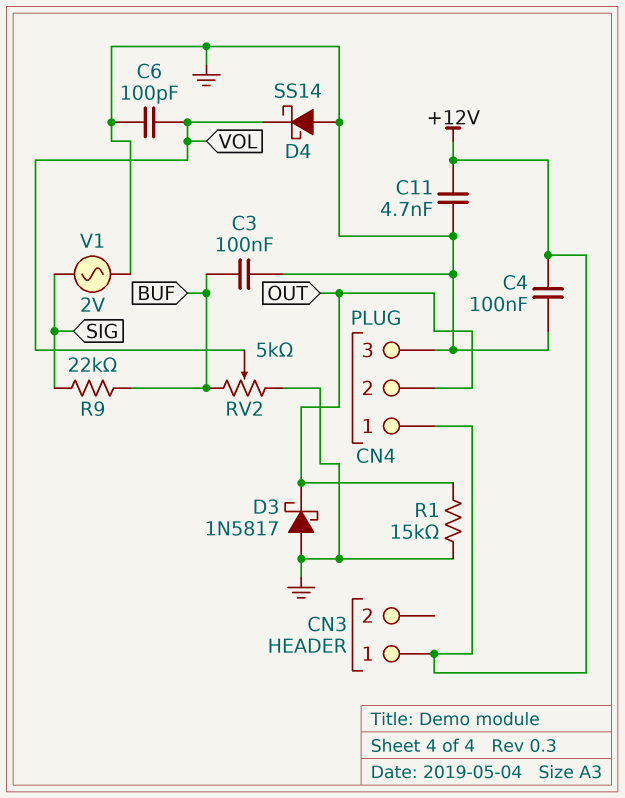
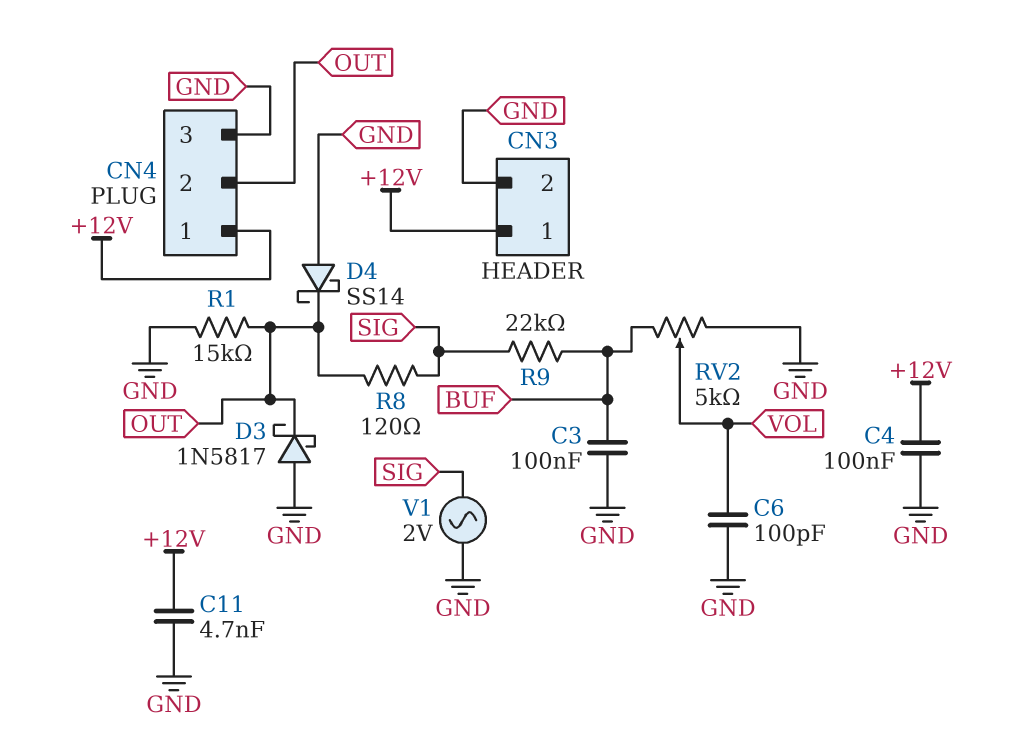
CN3 pin 2: none -> GND
D4: schottky SS14 (A GND, K VOL) -> schottky SS14 (A GND, K OUT)
R8: none -> 120 (OUT, SIG)

